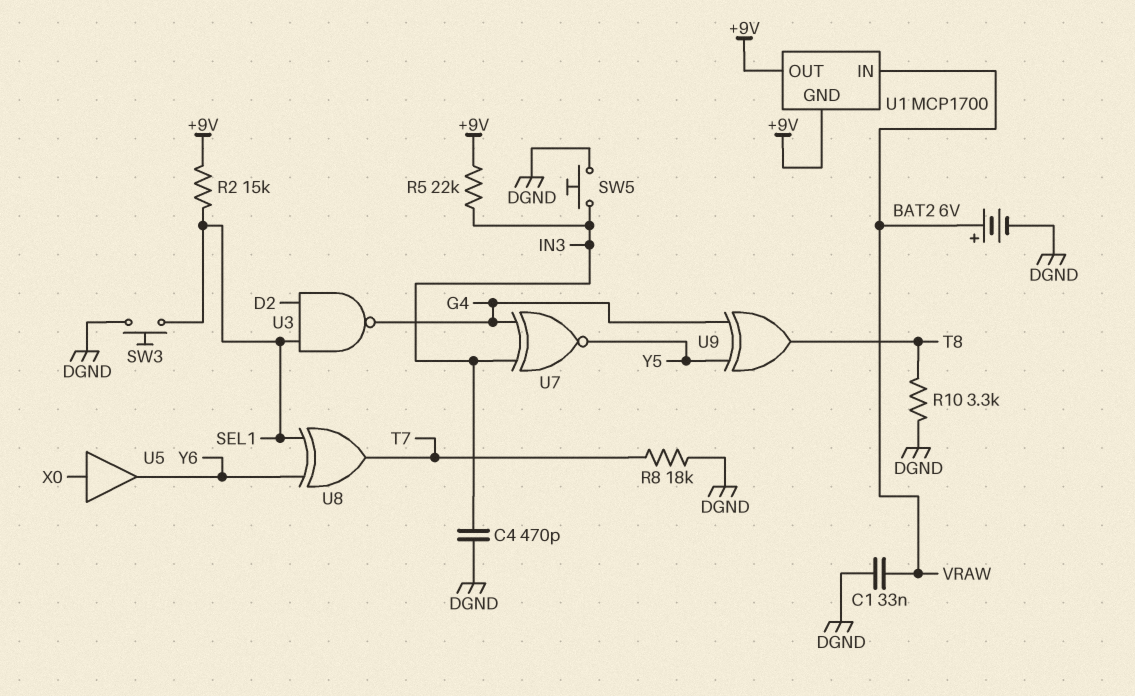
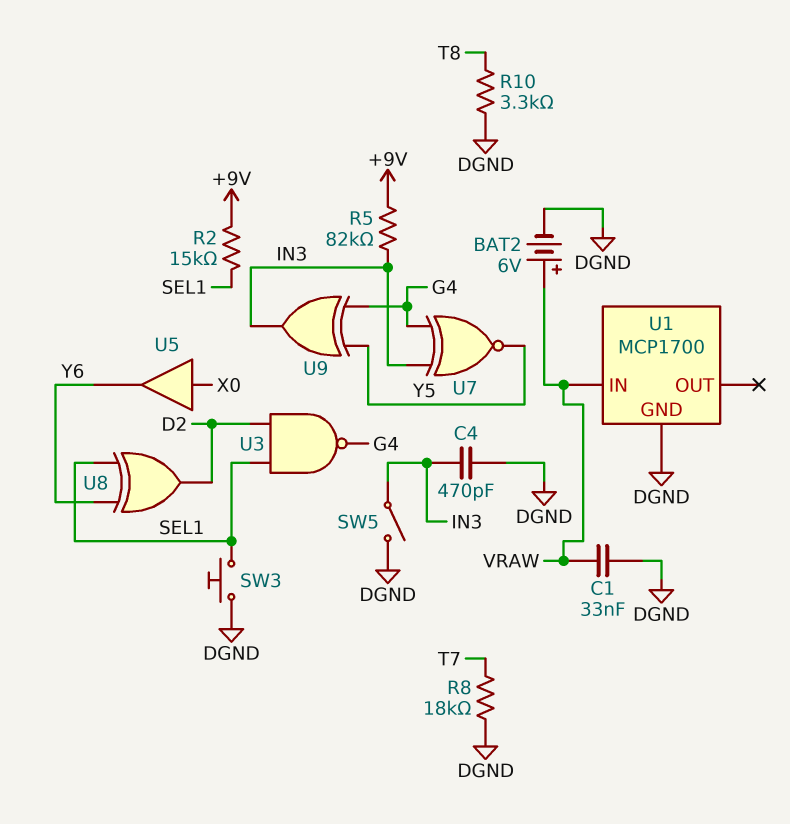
R5: 22k (+9V, IN3) -> 82k (+9V, IN3)
SW5: button (DGND, IN3) -> switch (DGND, IN3)
U1 pin GND: +9V -> DGND
U1 pin OUT: +9V -> none
U8: XOR (in SEL1, in Y6, out T7) -> XOR (in SEL1, in Y6, out D2)
U9: XOR (in G4, in Y5, out T8) -> XOR (in G4, in Y5, out IN3)

